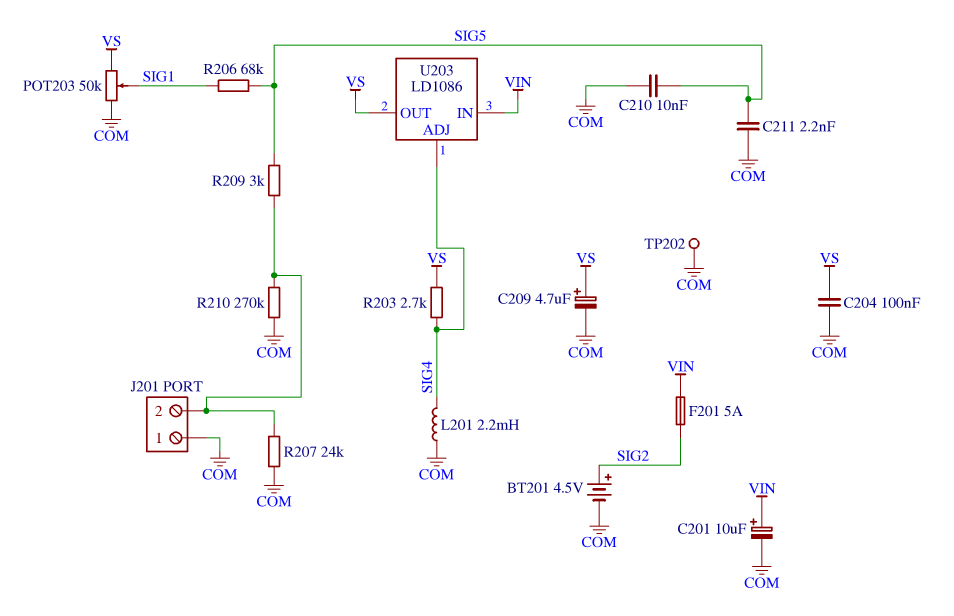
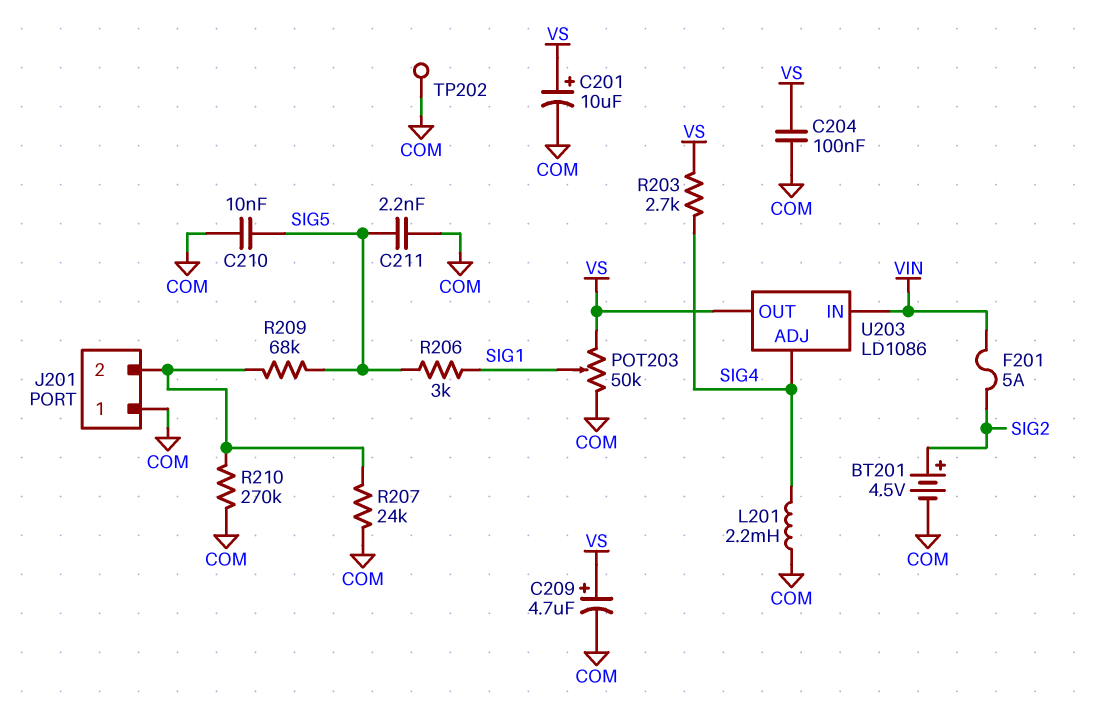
C201: 10uF (plus VIN, minus COM) -> 10uF (plus VS, minus COM)
R206: 68k (SIG1, SIG5) -> 3k (SIG1, SIG5)
R209: 3k (J201/2, SIG5) -> 68k (J201/2, SIG5)

